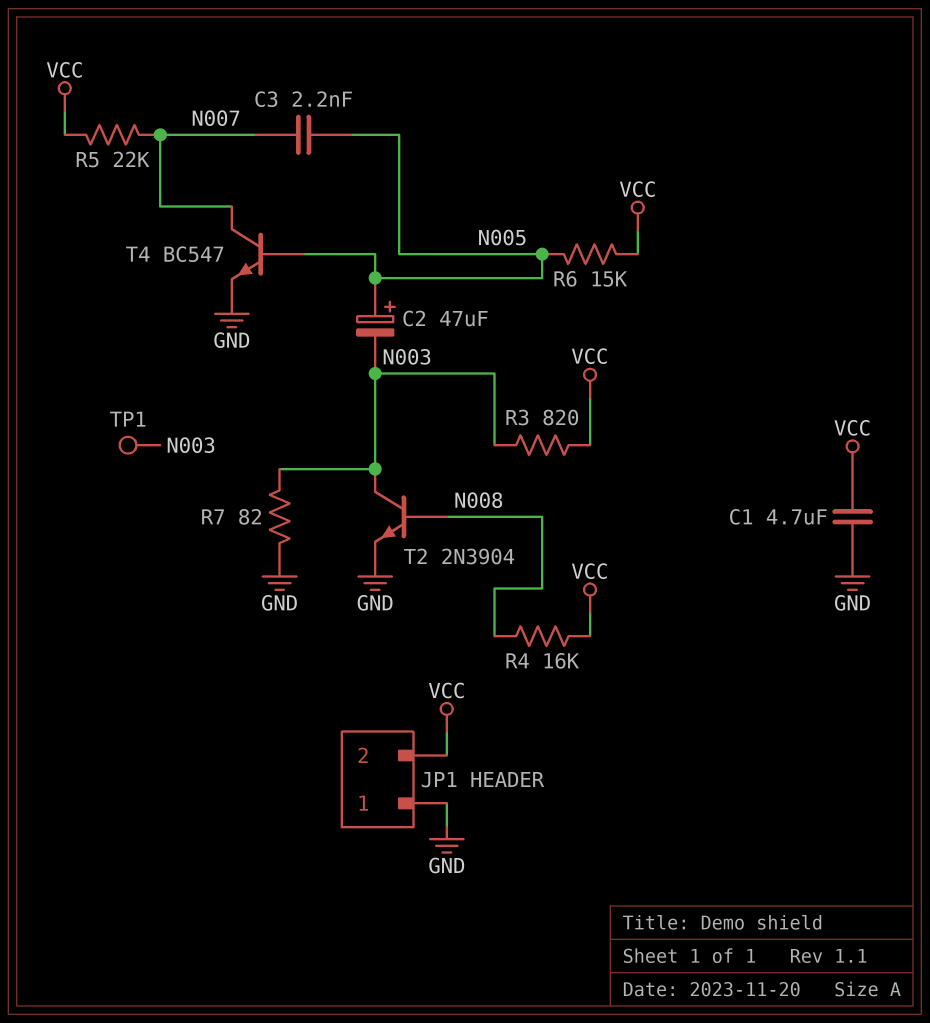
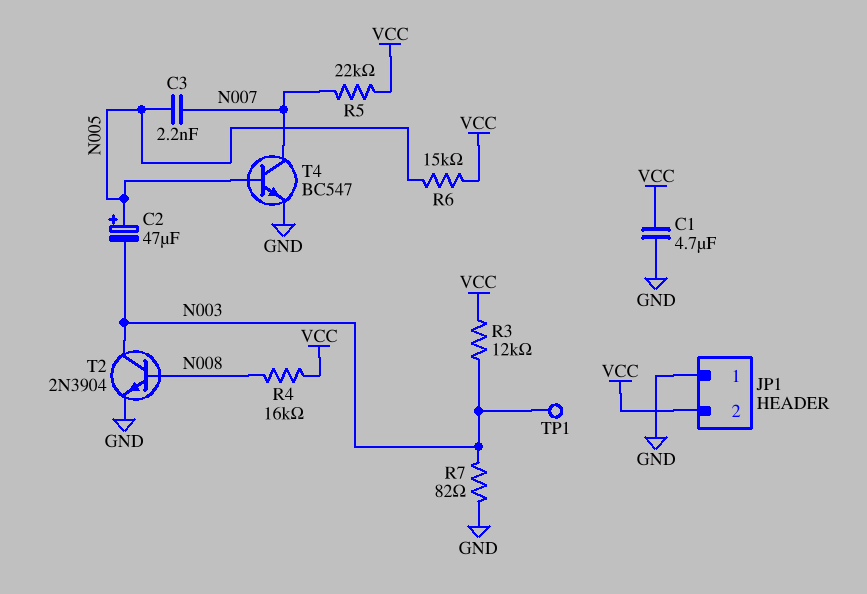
R3: 820 (N003, VCC) -> 12k (N003, VCC)

